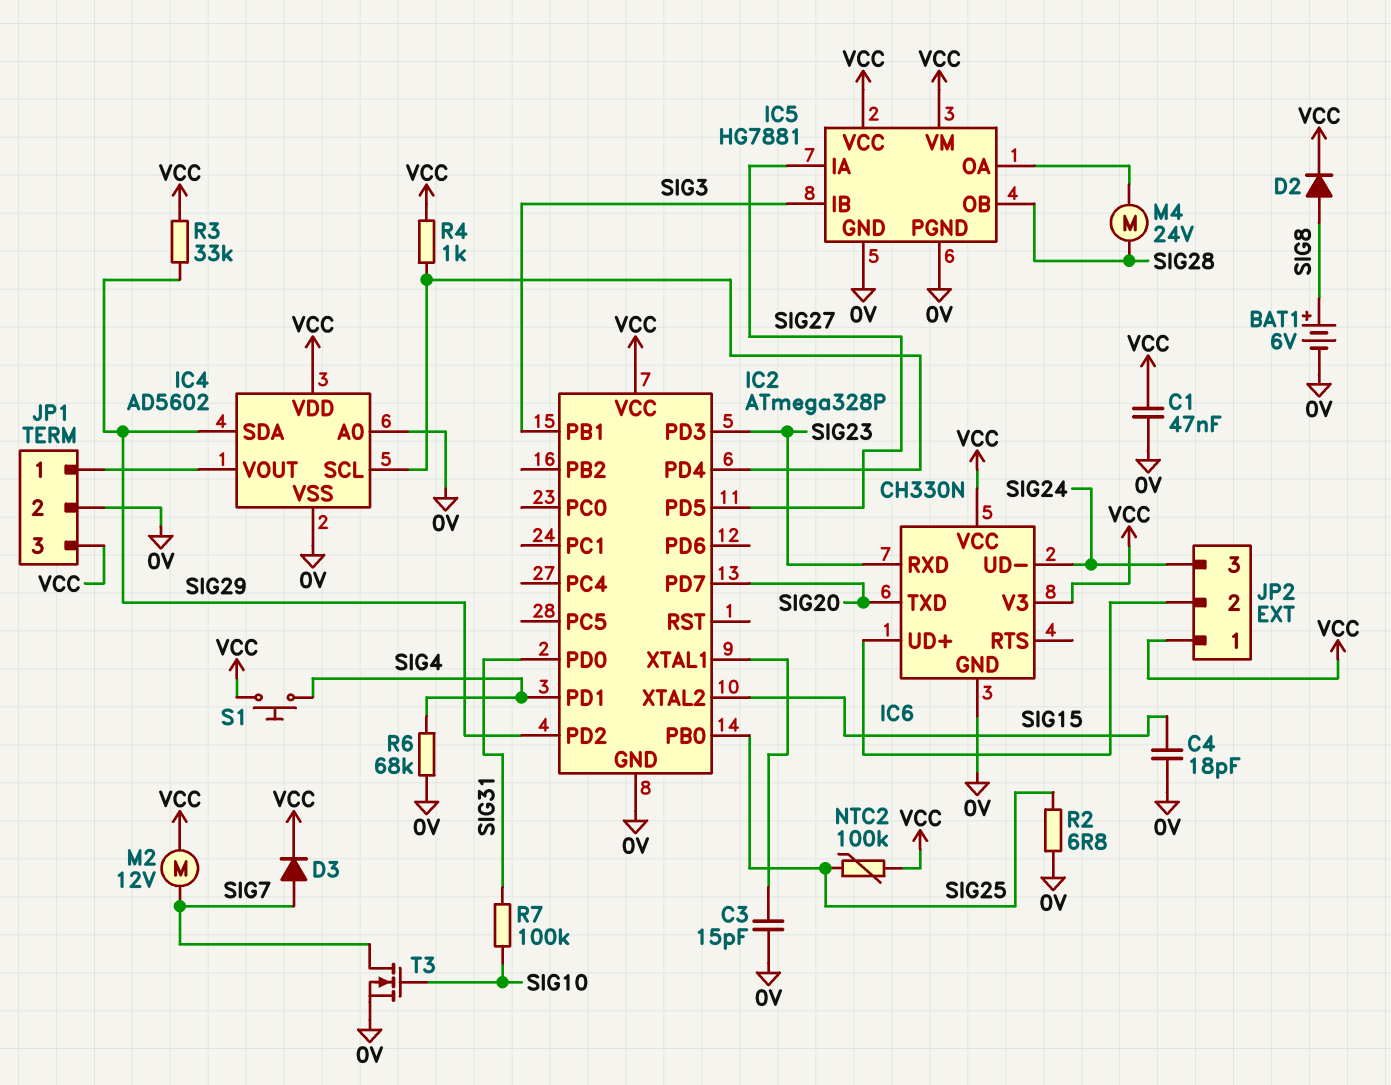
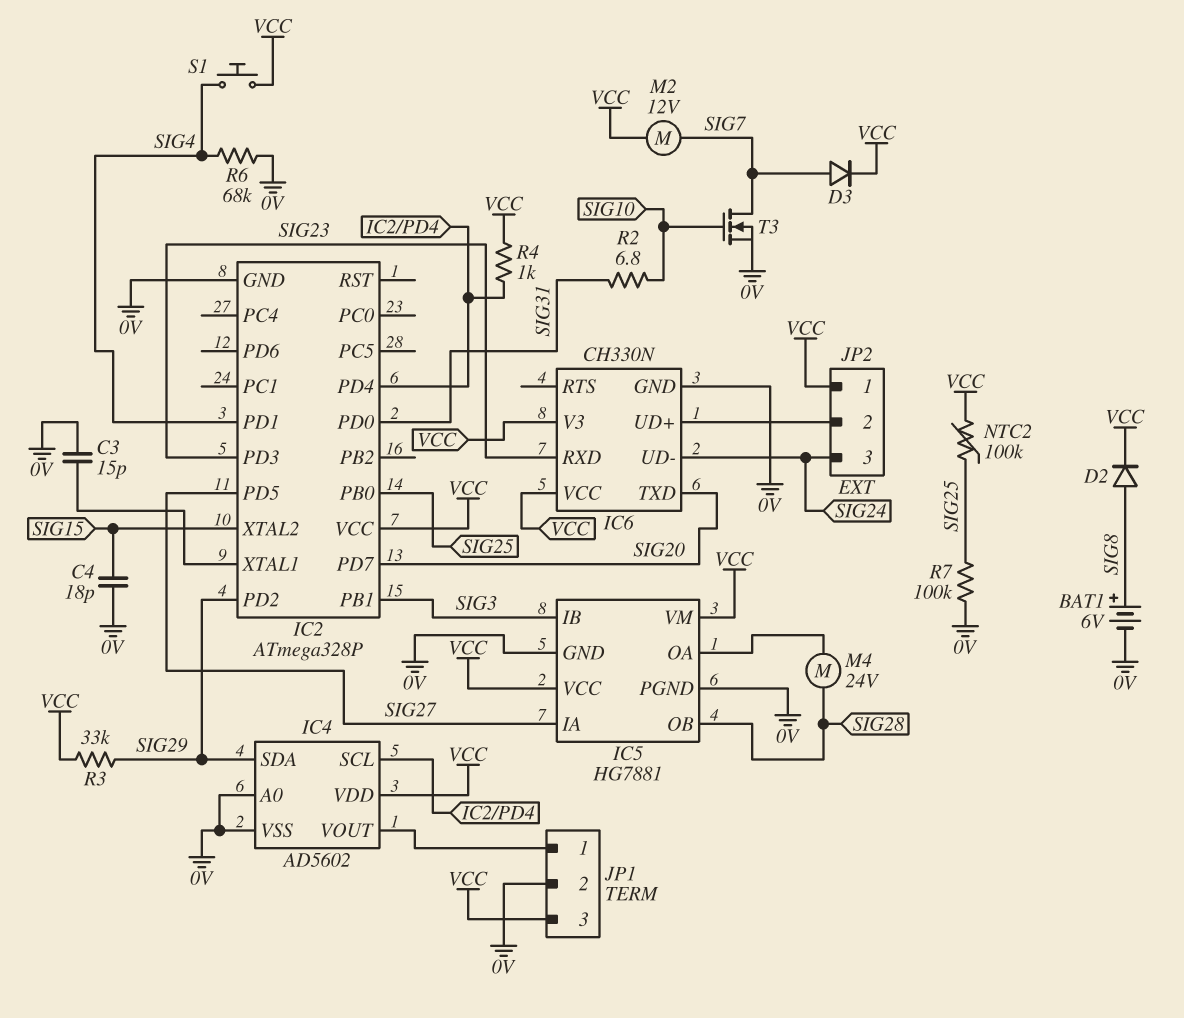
C1: 47nF (0V, VCC) -> none
R2: 6.8 (0V, SIG25) -> 6.8 (SIG10, SIG31)
R7: 100k (SIG10, SIG31) -> 100k (0V, SIG25)

